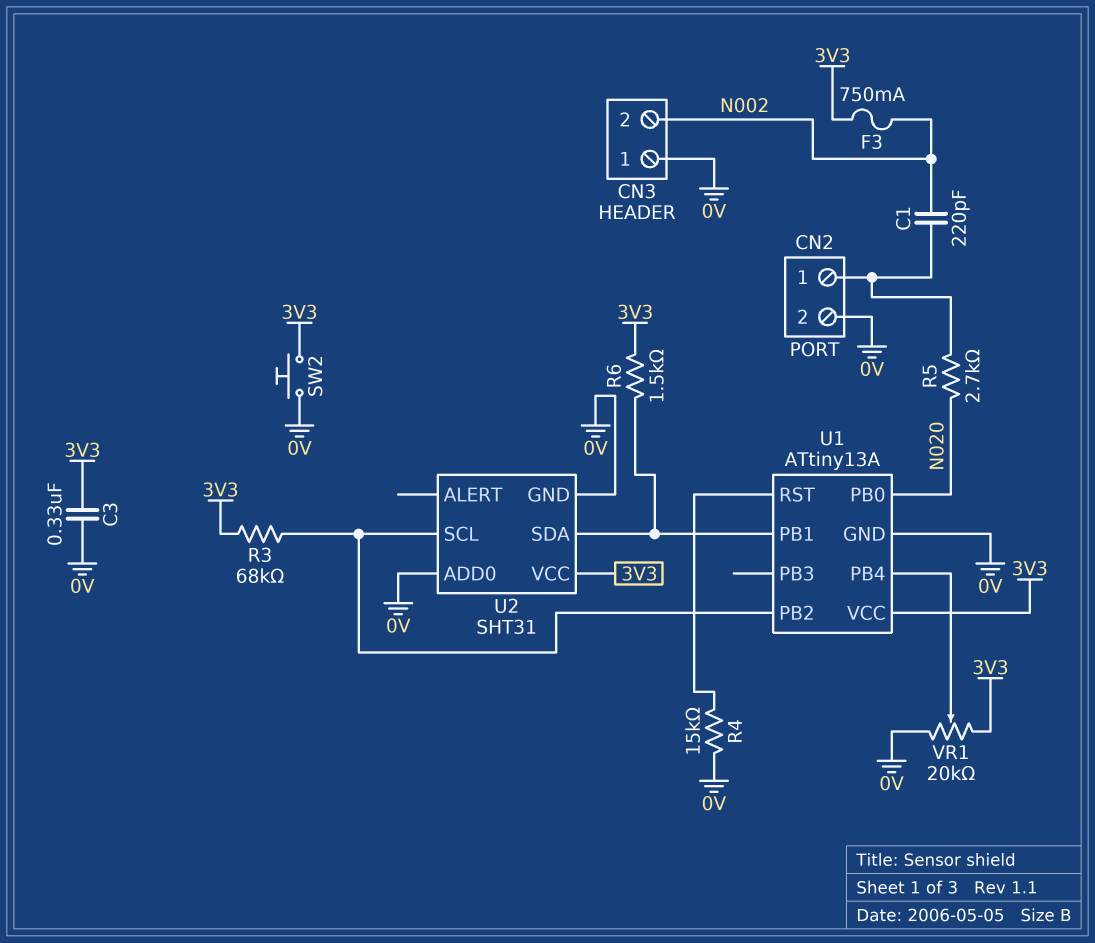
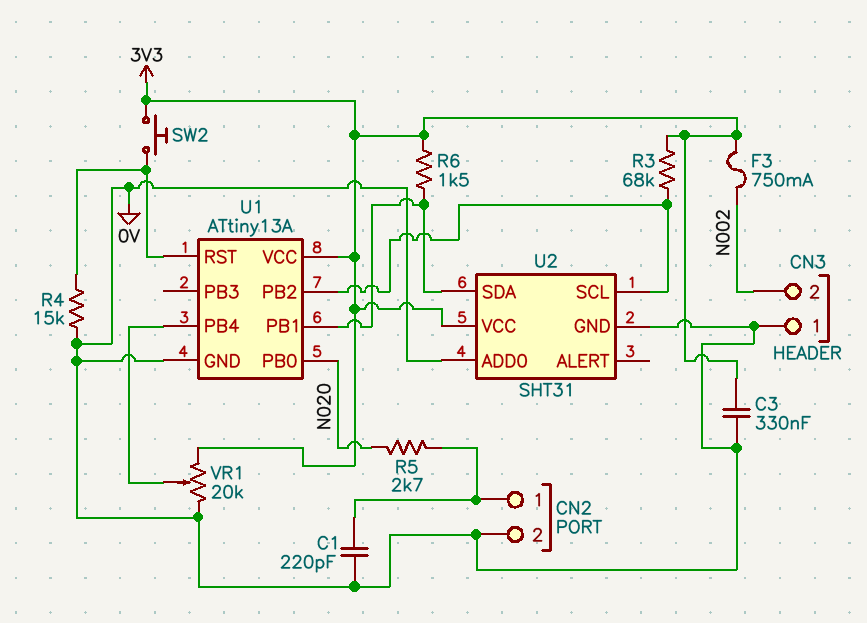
C1: 220pF (CN2/1, N002) -> 220pF (0V, CN2/1)
SW2: button (0V, 3V3) -> button (3V3, U1/RST)

